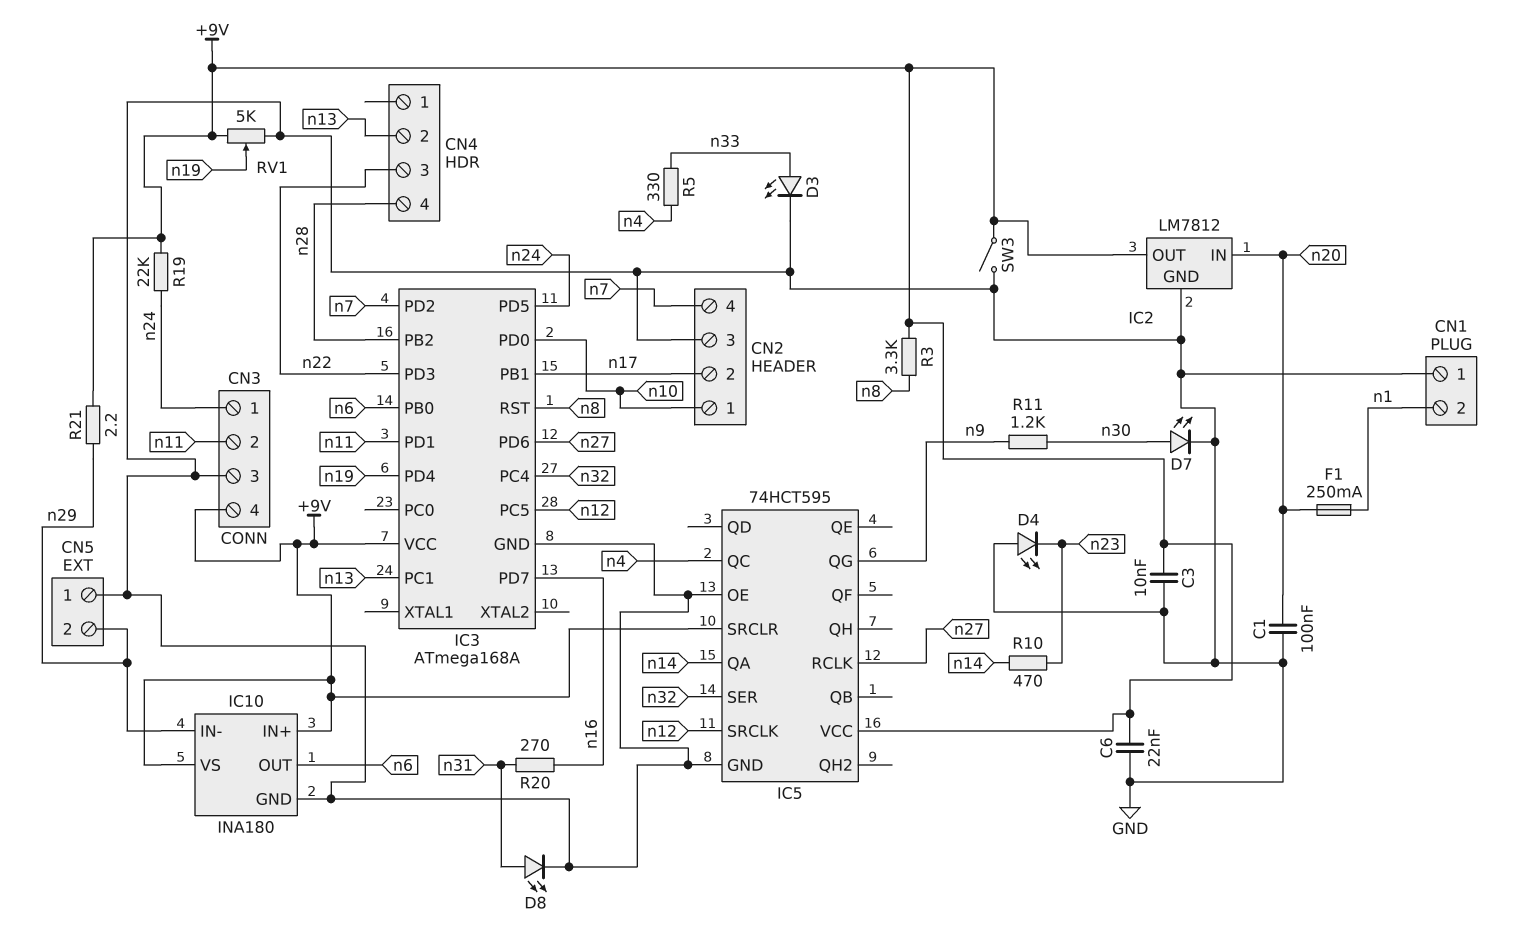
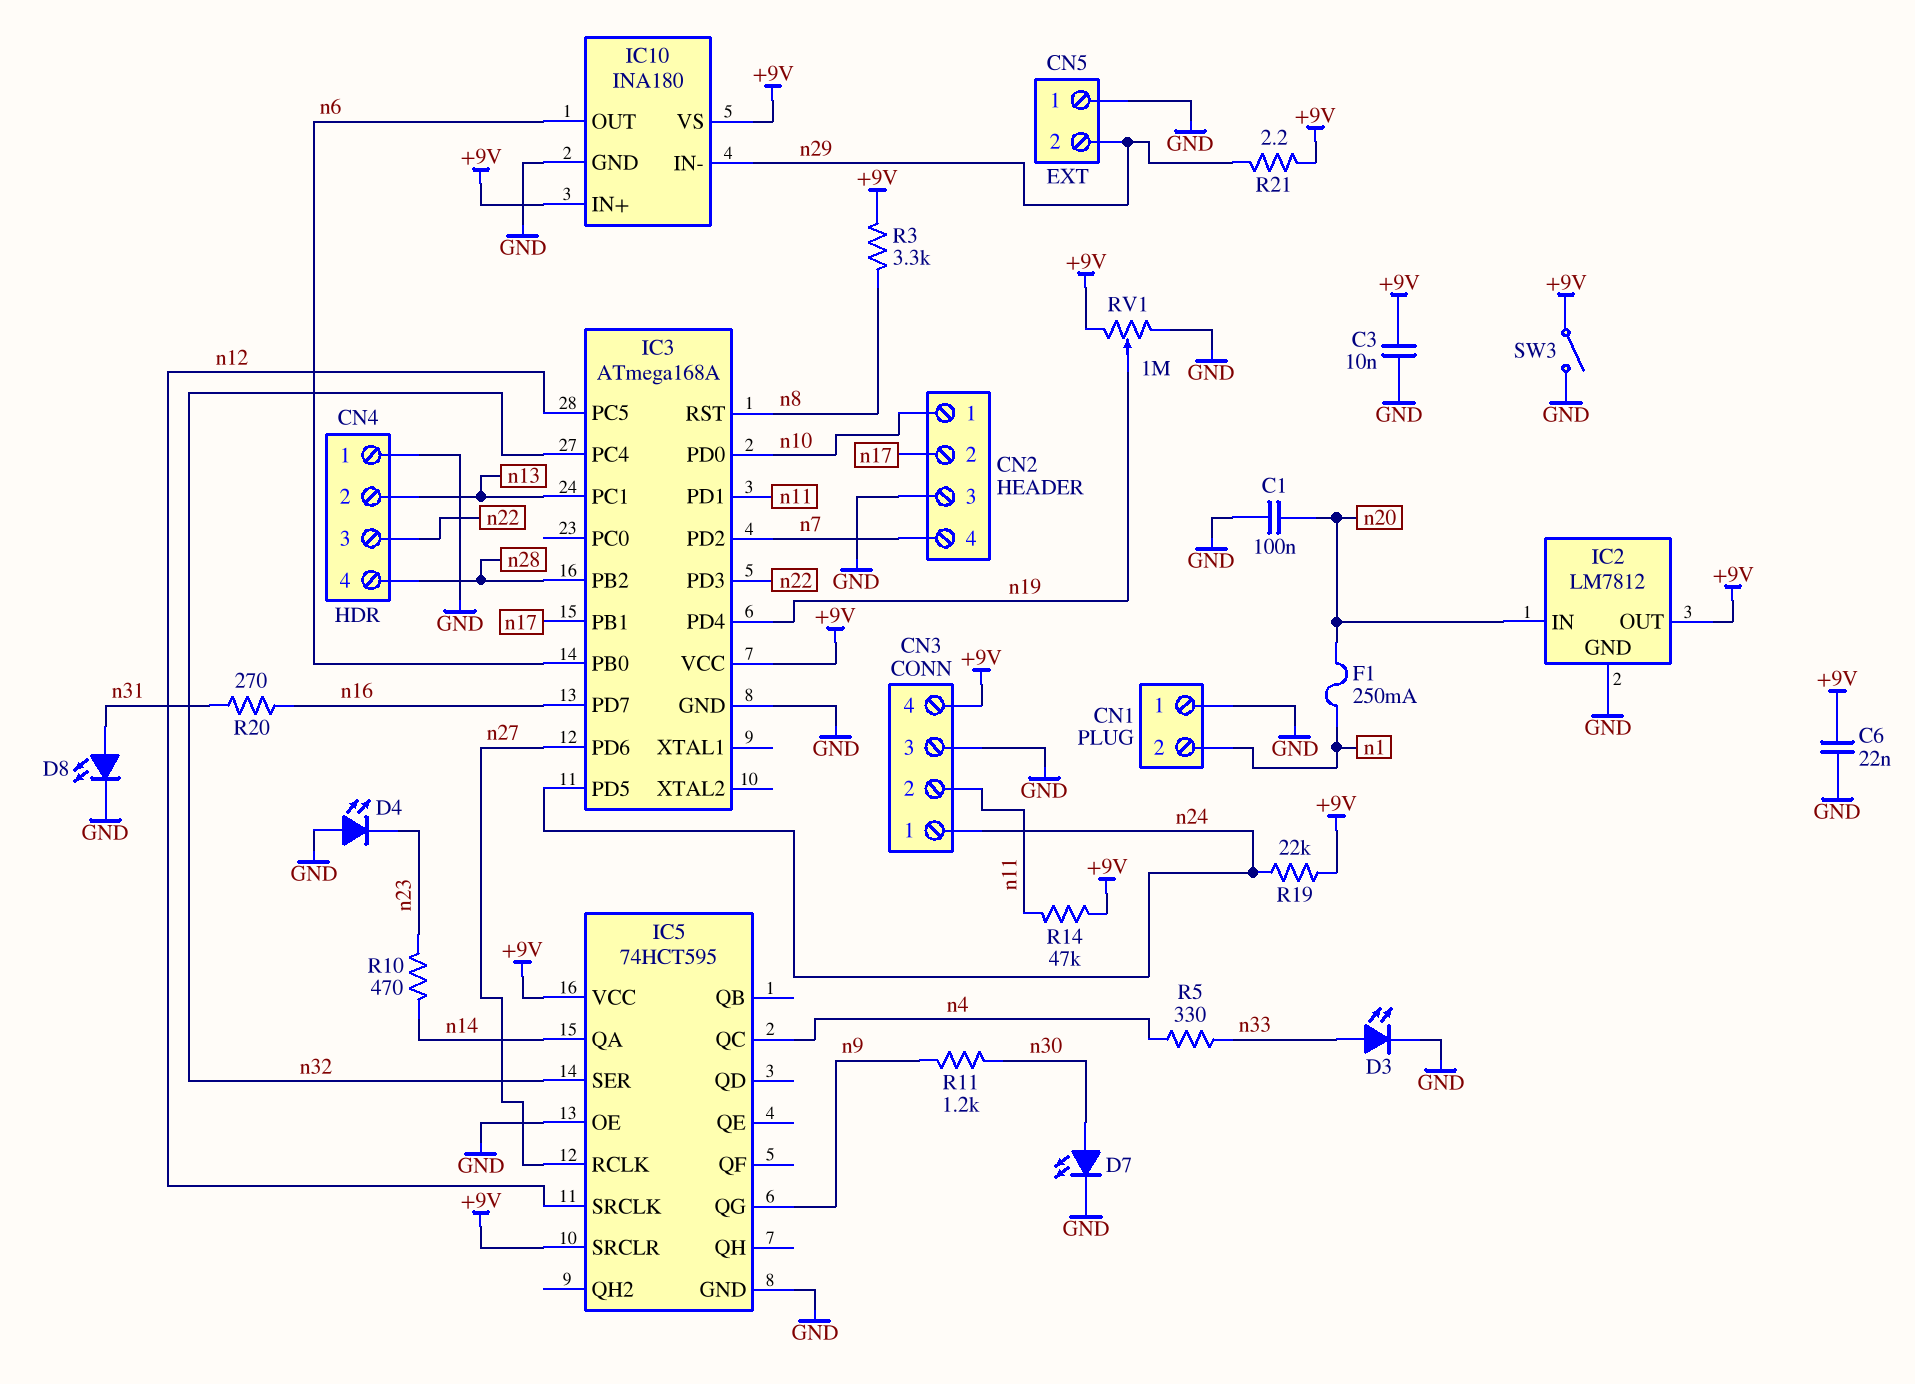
CN4 pin 1: none -> GND
R14: none -> 47k (+9V, n11)
RV1: 5k (+9V, GND, wiper n19) -> 1M (+9V, GND, wiper n19)

